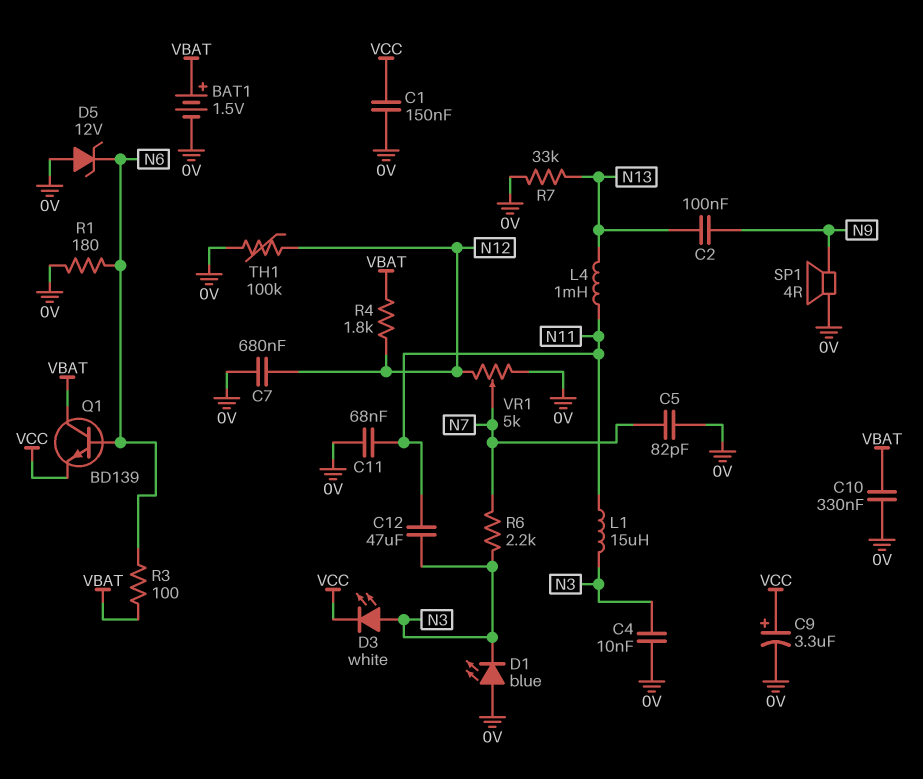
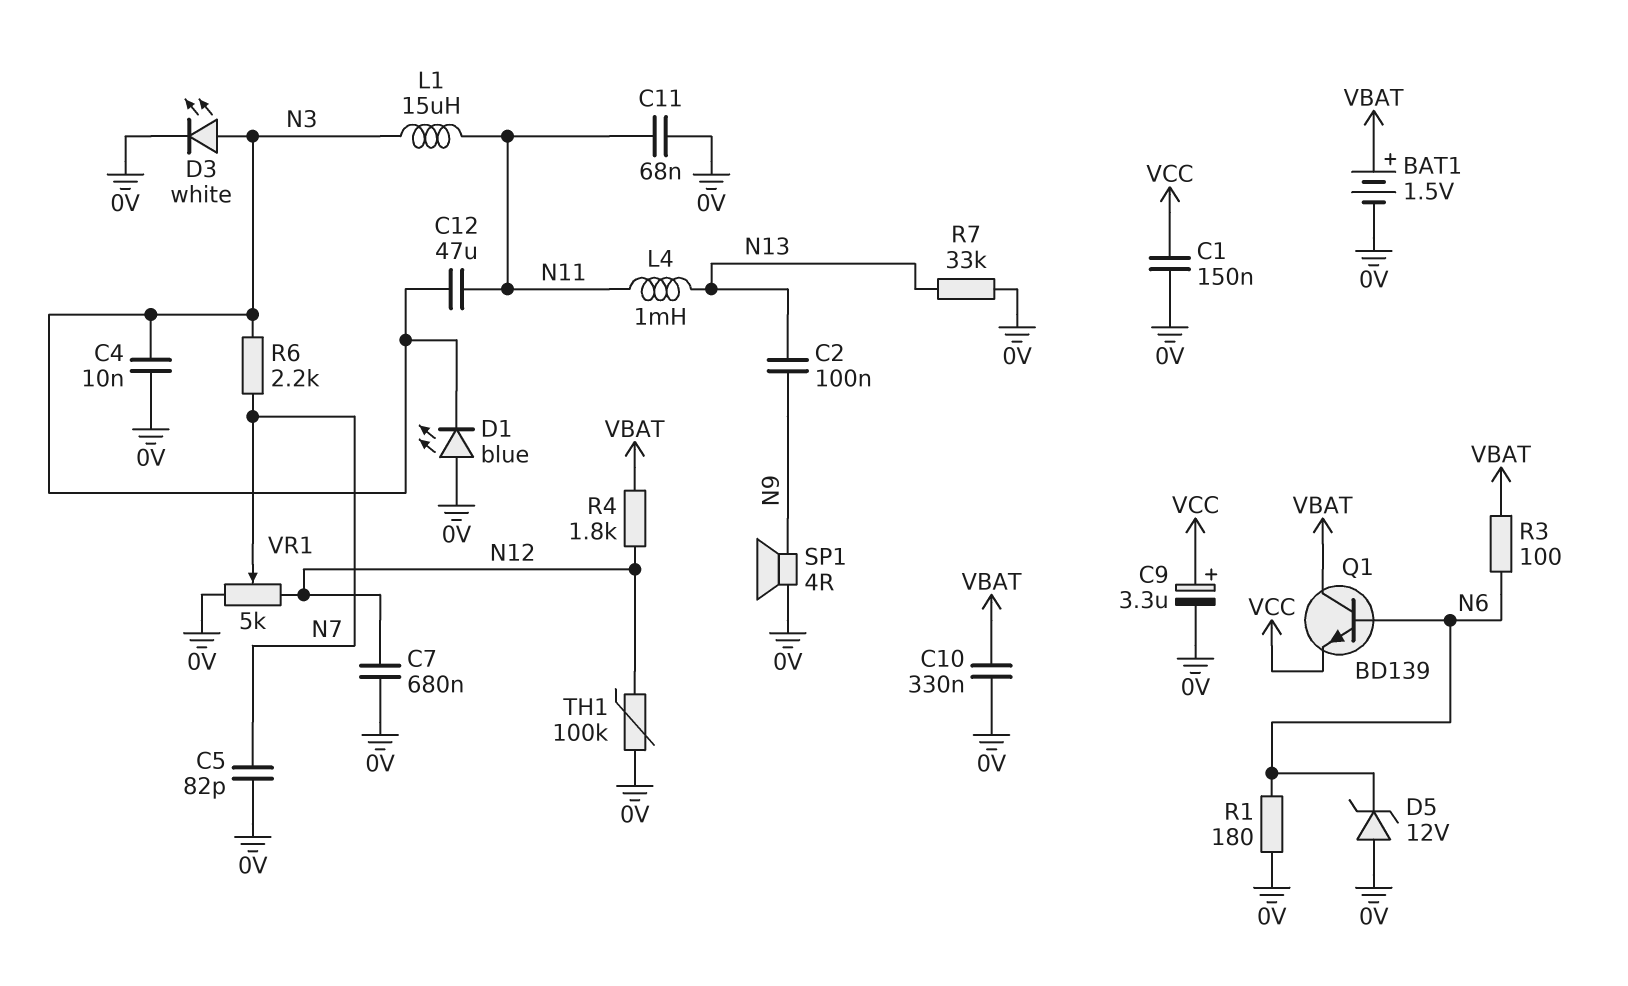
D3: LED white (A N3, K VCC) -> LED white (A N3, K 0V)

